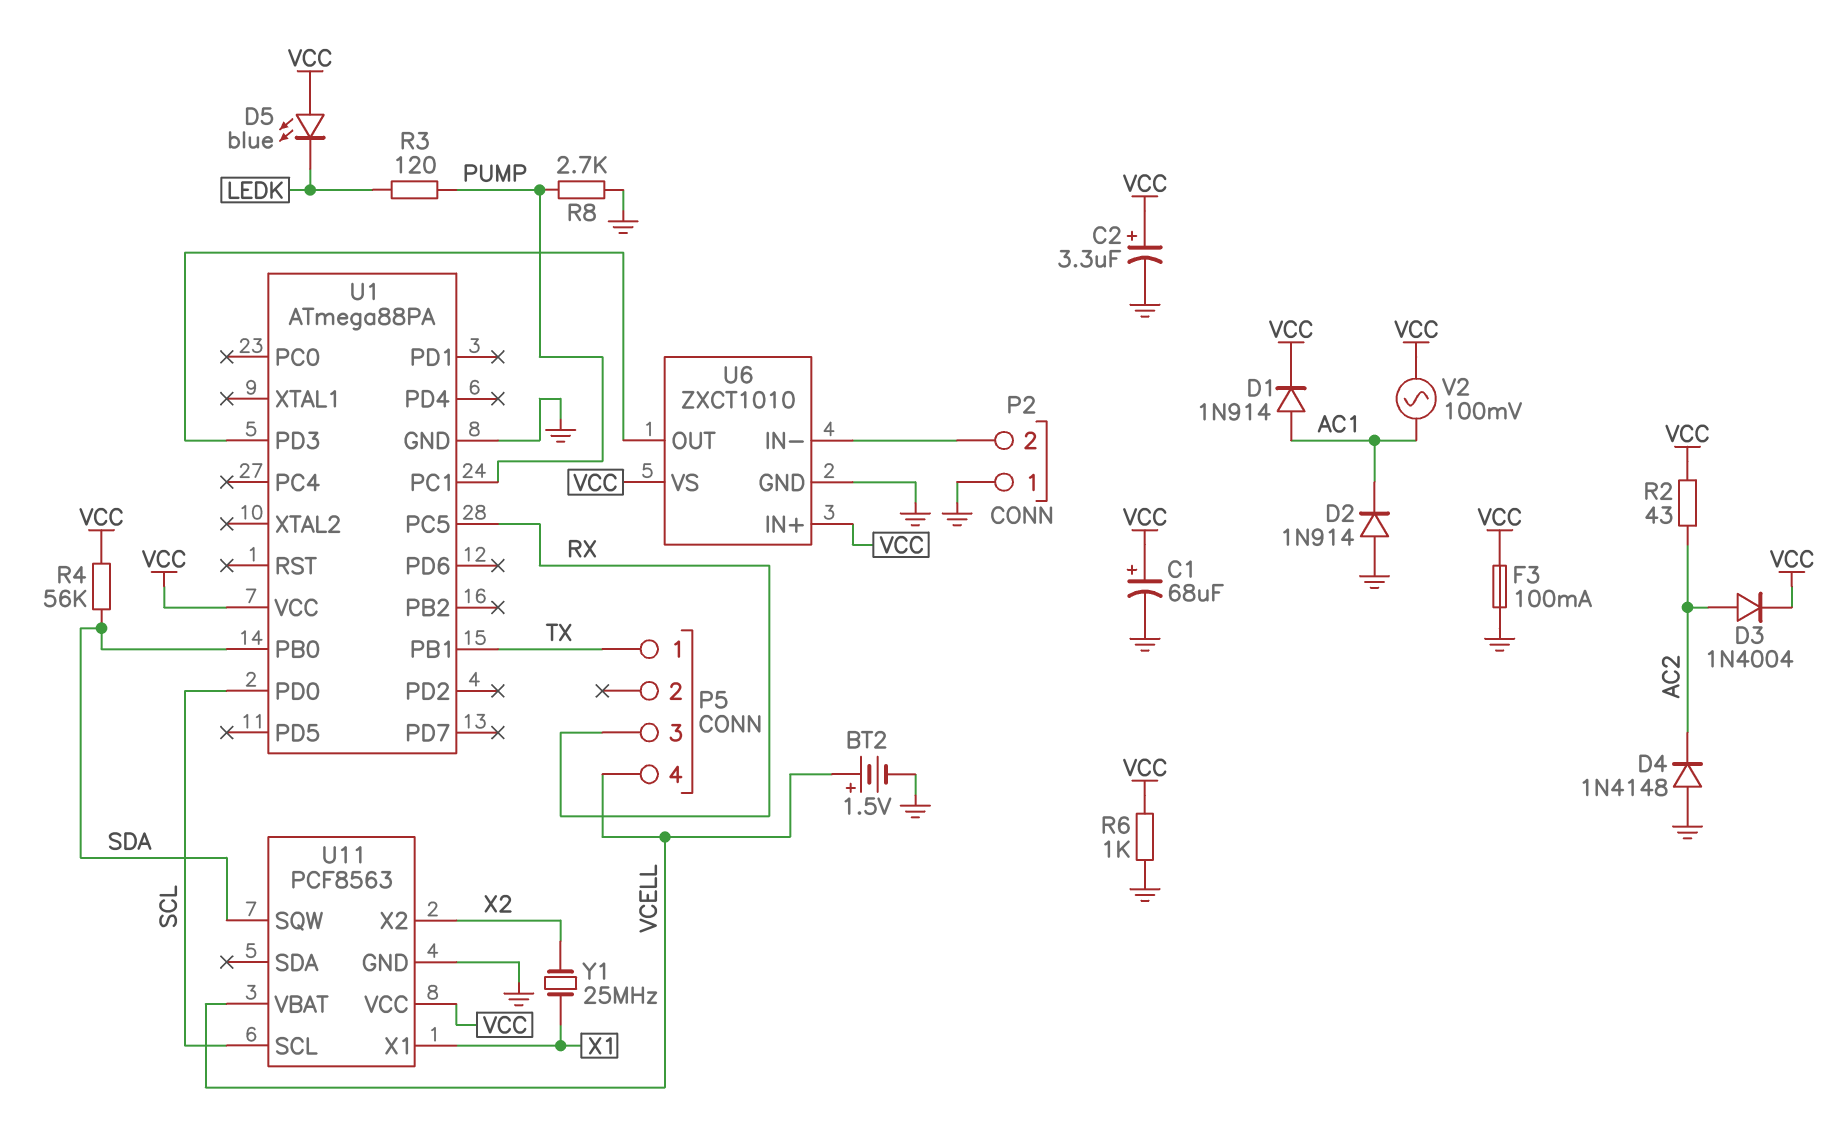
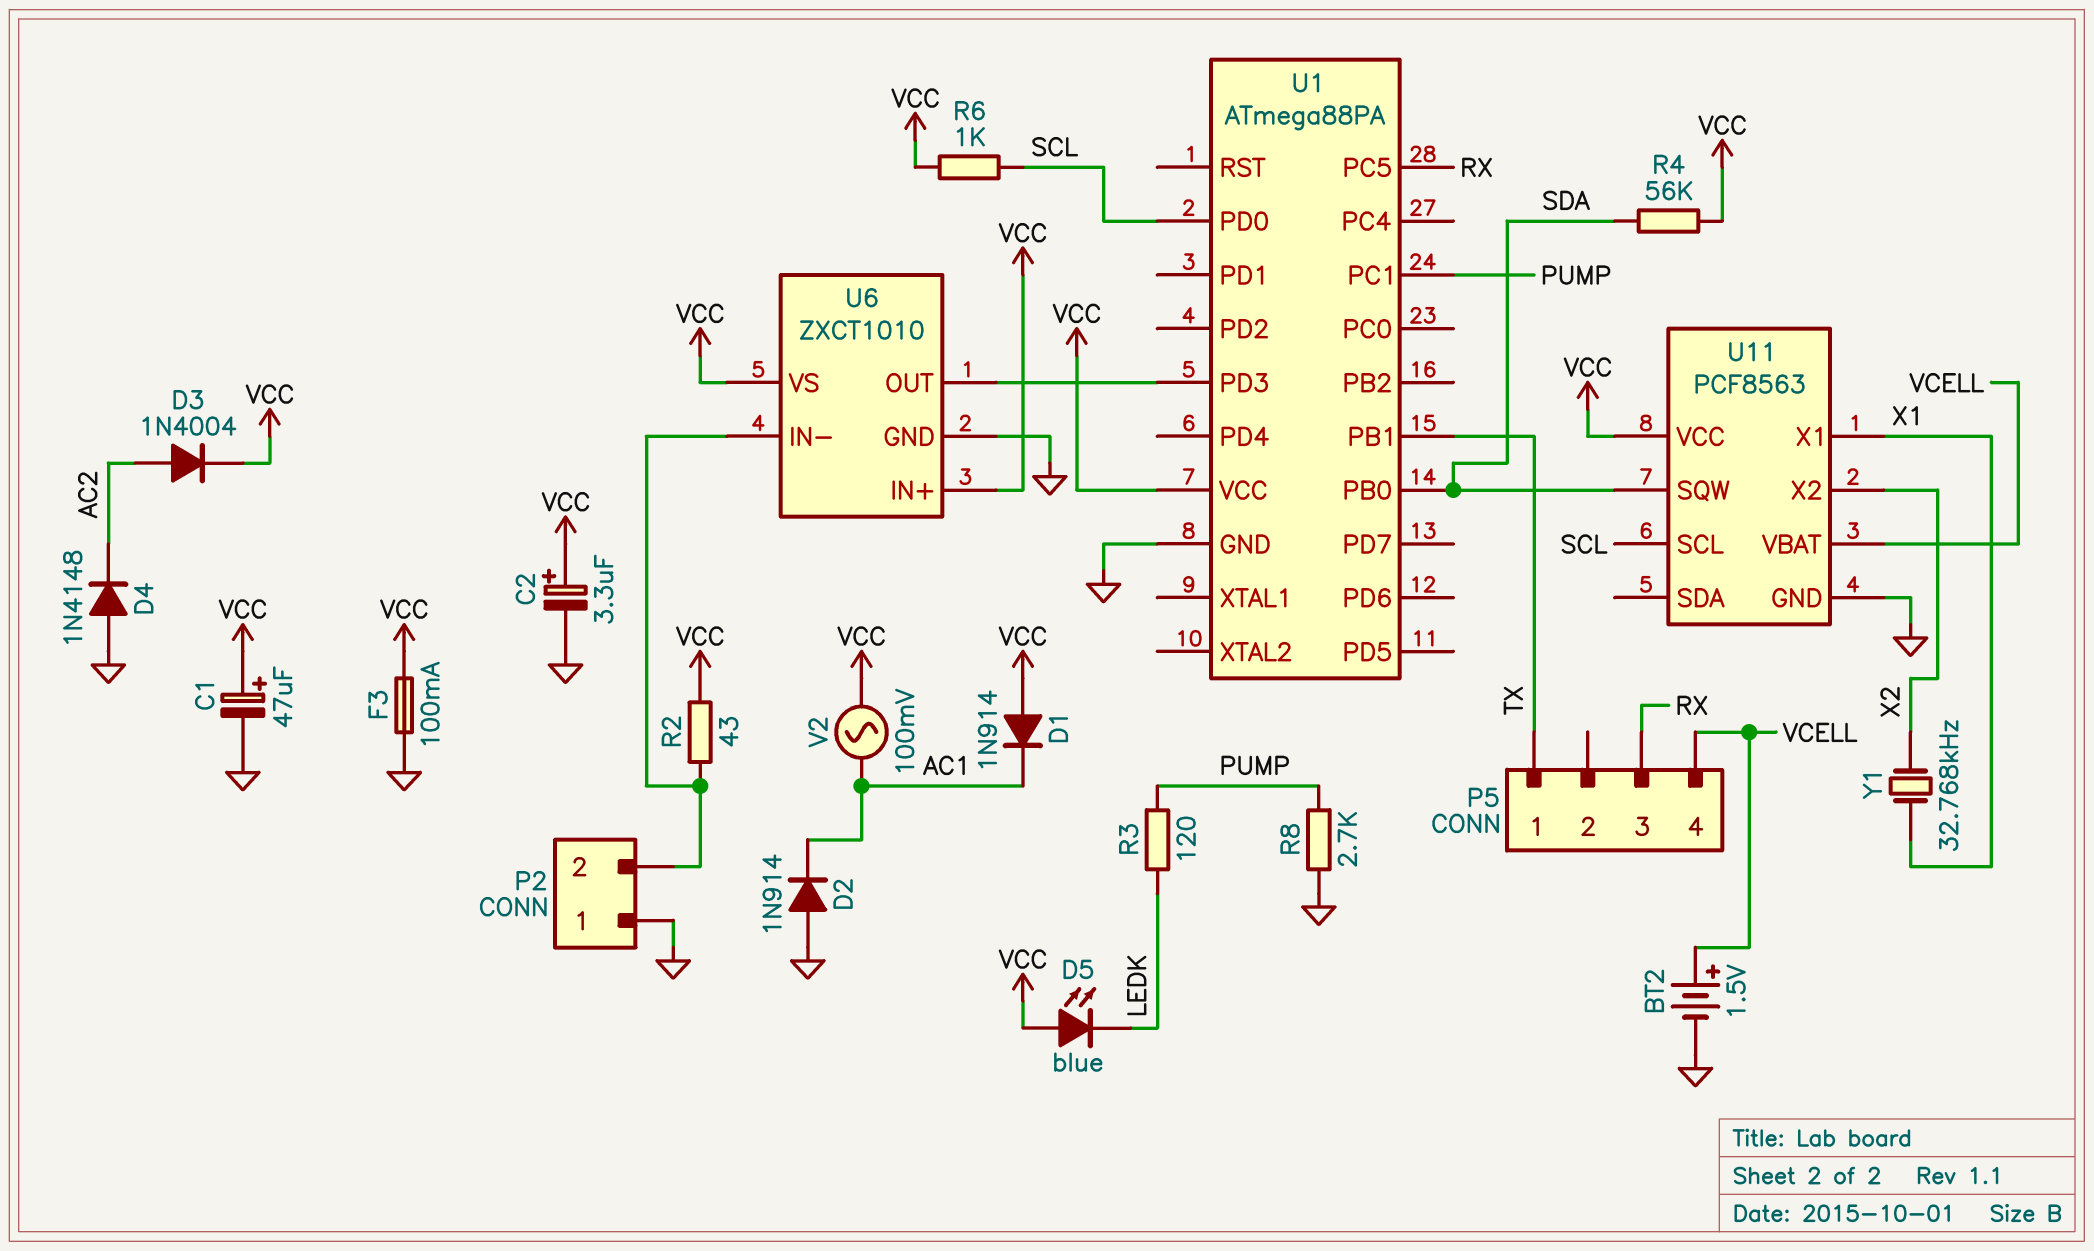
C1: 68uF (plus VCC, minus GND) -> 47uF (plus VCC, minus GND)
D1: diode 1N914 (A AC1, K VCC) -> diode 1N914 (A VCC, K AC1)
R2: 43 (AC2, VCC) -> 43 (P2/2, VCC)
R6: 1k (GND, VCC) -> 1k (SCL, VCC)
Y1: 25MHz (X1, X2) -> 32.768kHz (X1, X2)

